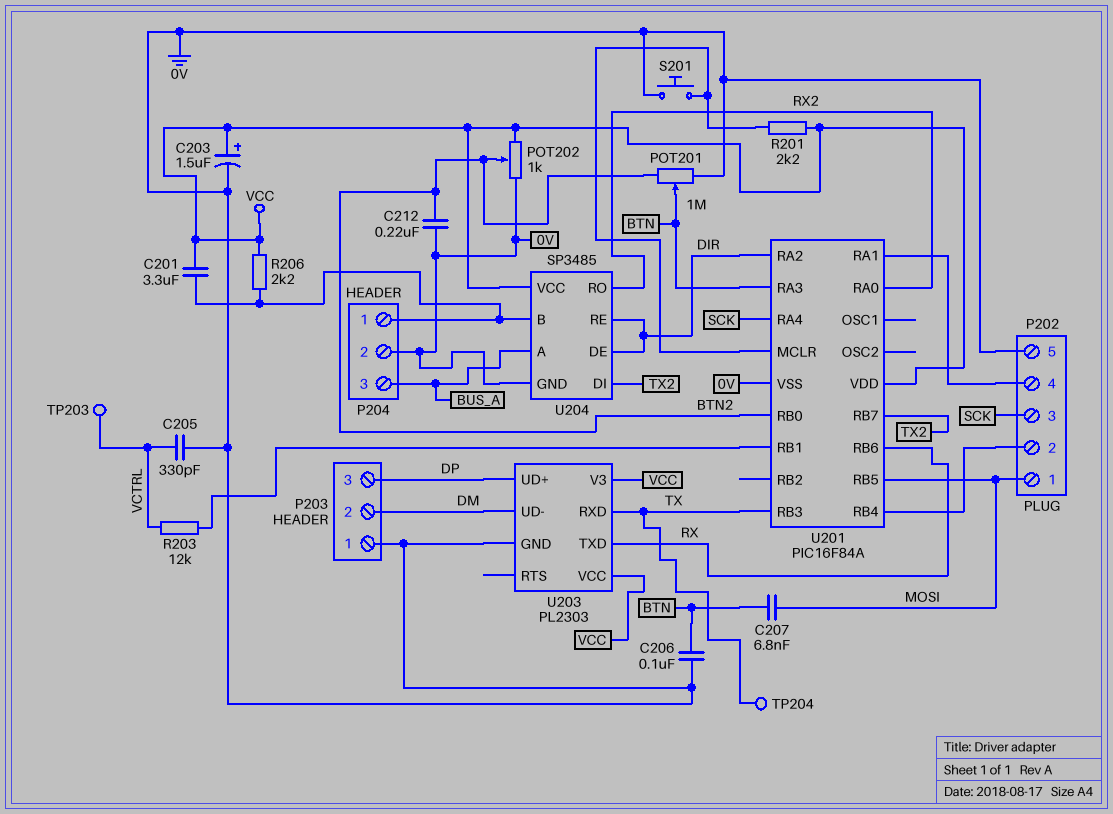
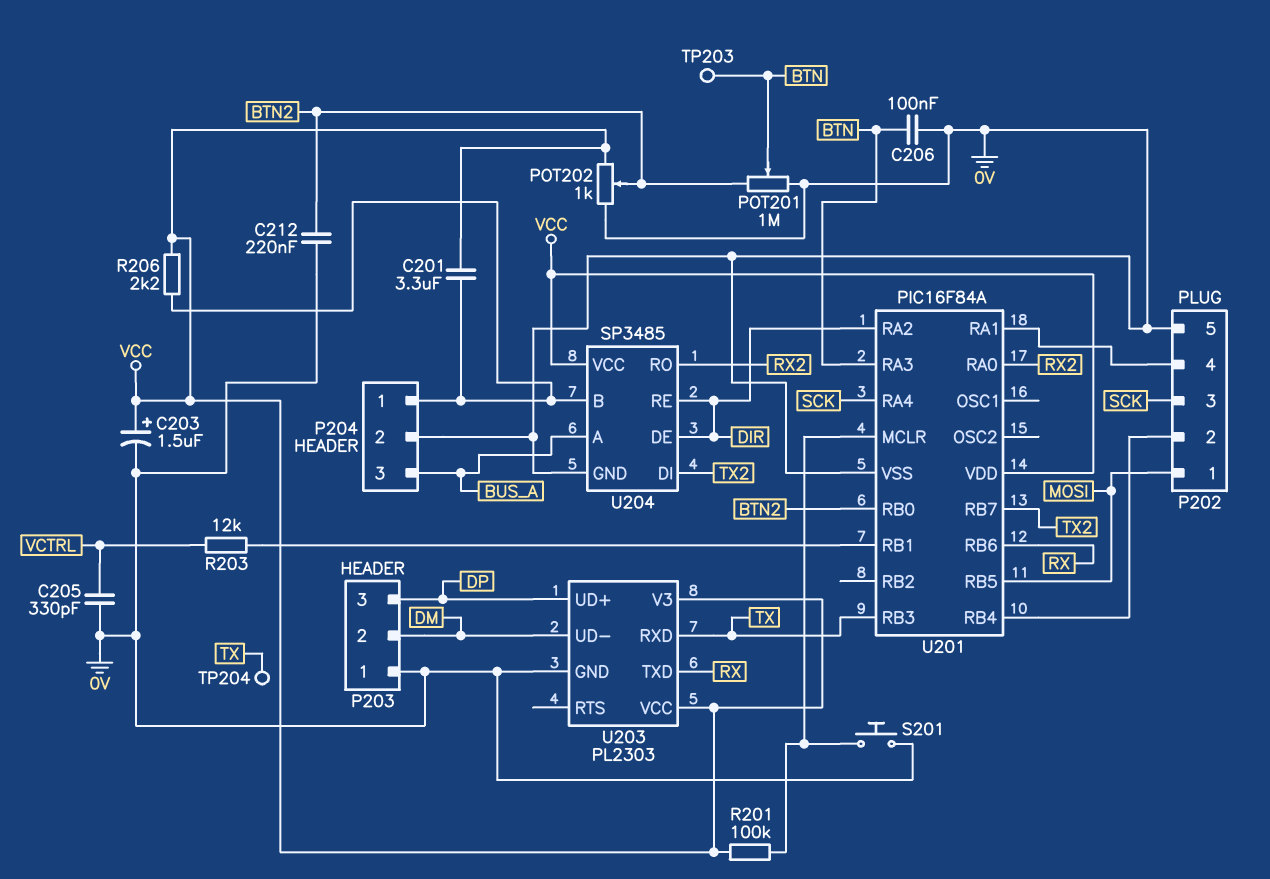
C207: 6.8nF (BTN, MOSI) -> none
R201: 2.2k (U201/MCLR, VCC) -> 100k (U201/MCLR, VCC)
TP203: test point (VCTRL) -> test point (BTN)

